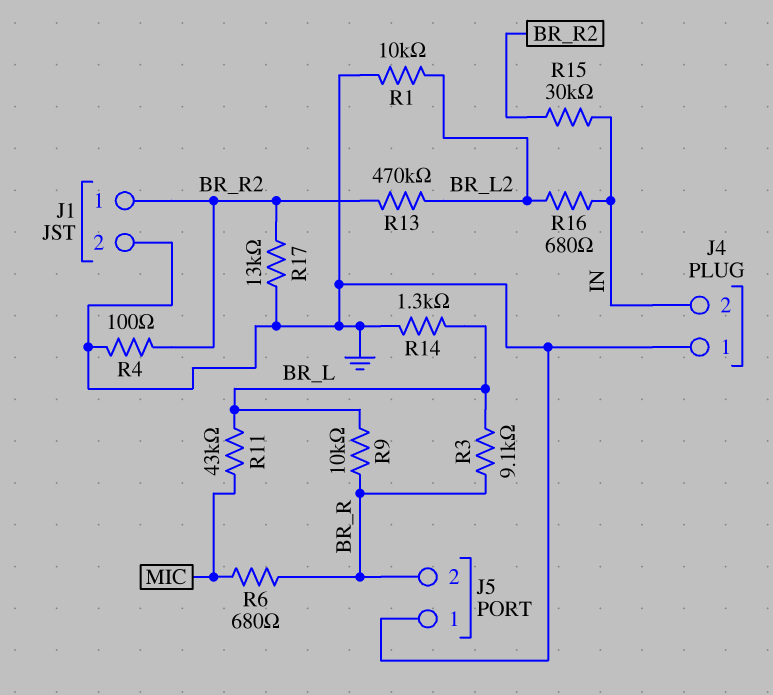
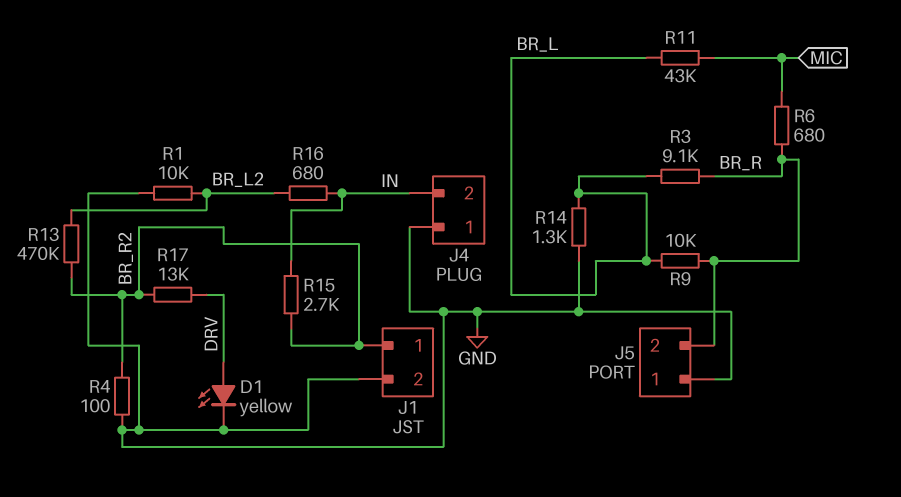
D1: none -> LED yellow (A DRV, K GND)
R15: 30k (BR_R2, IN) -> 2.7k (BR_R2, IN)
R17: 13k (BR_R2, GND) -> 13k (BR_R2, DRV)

